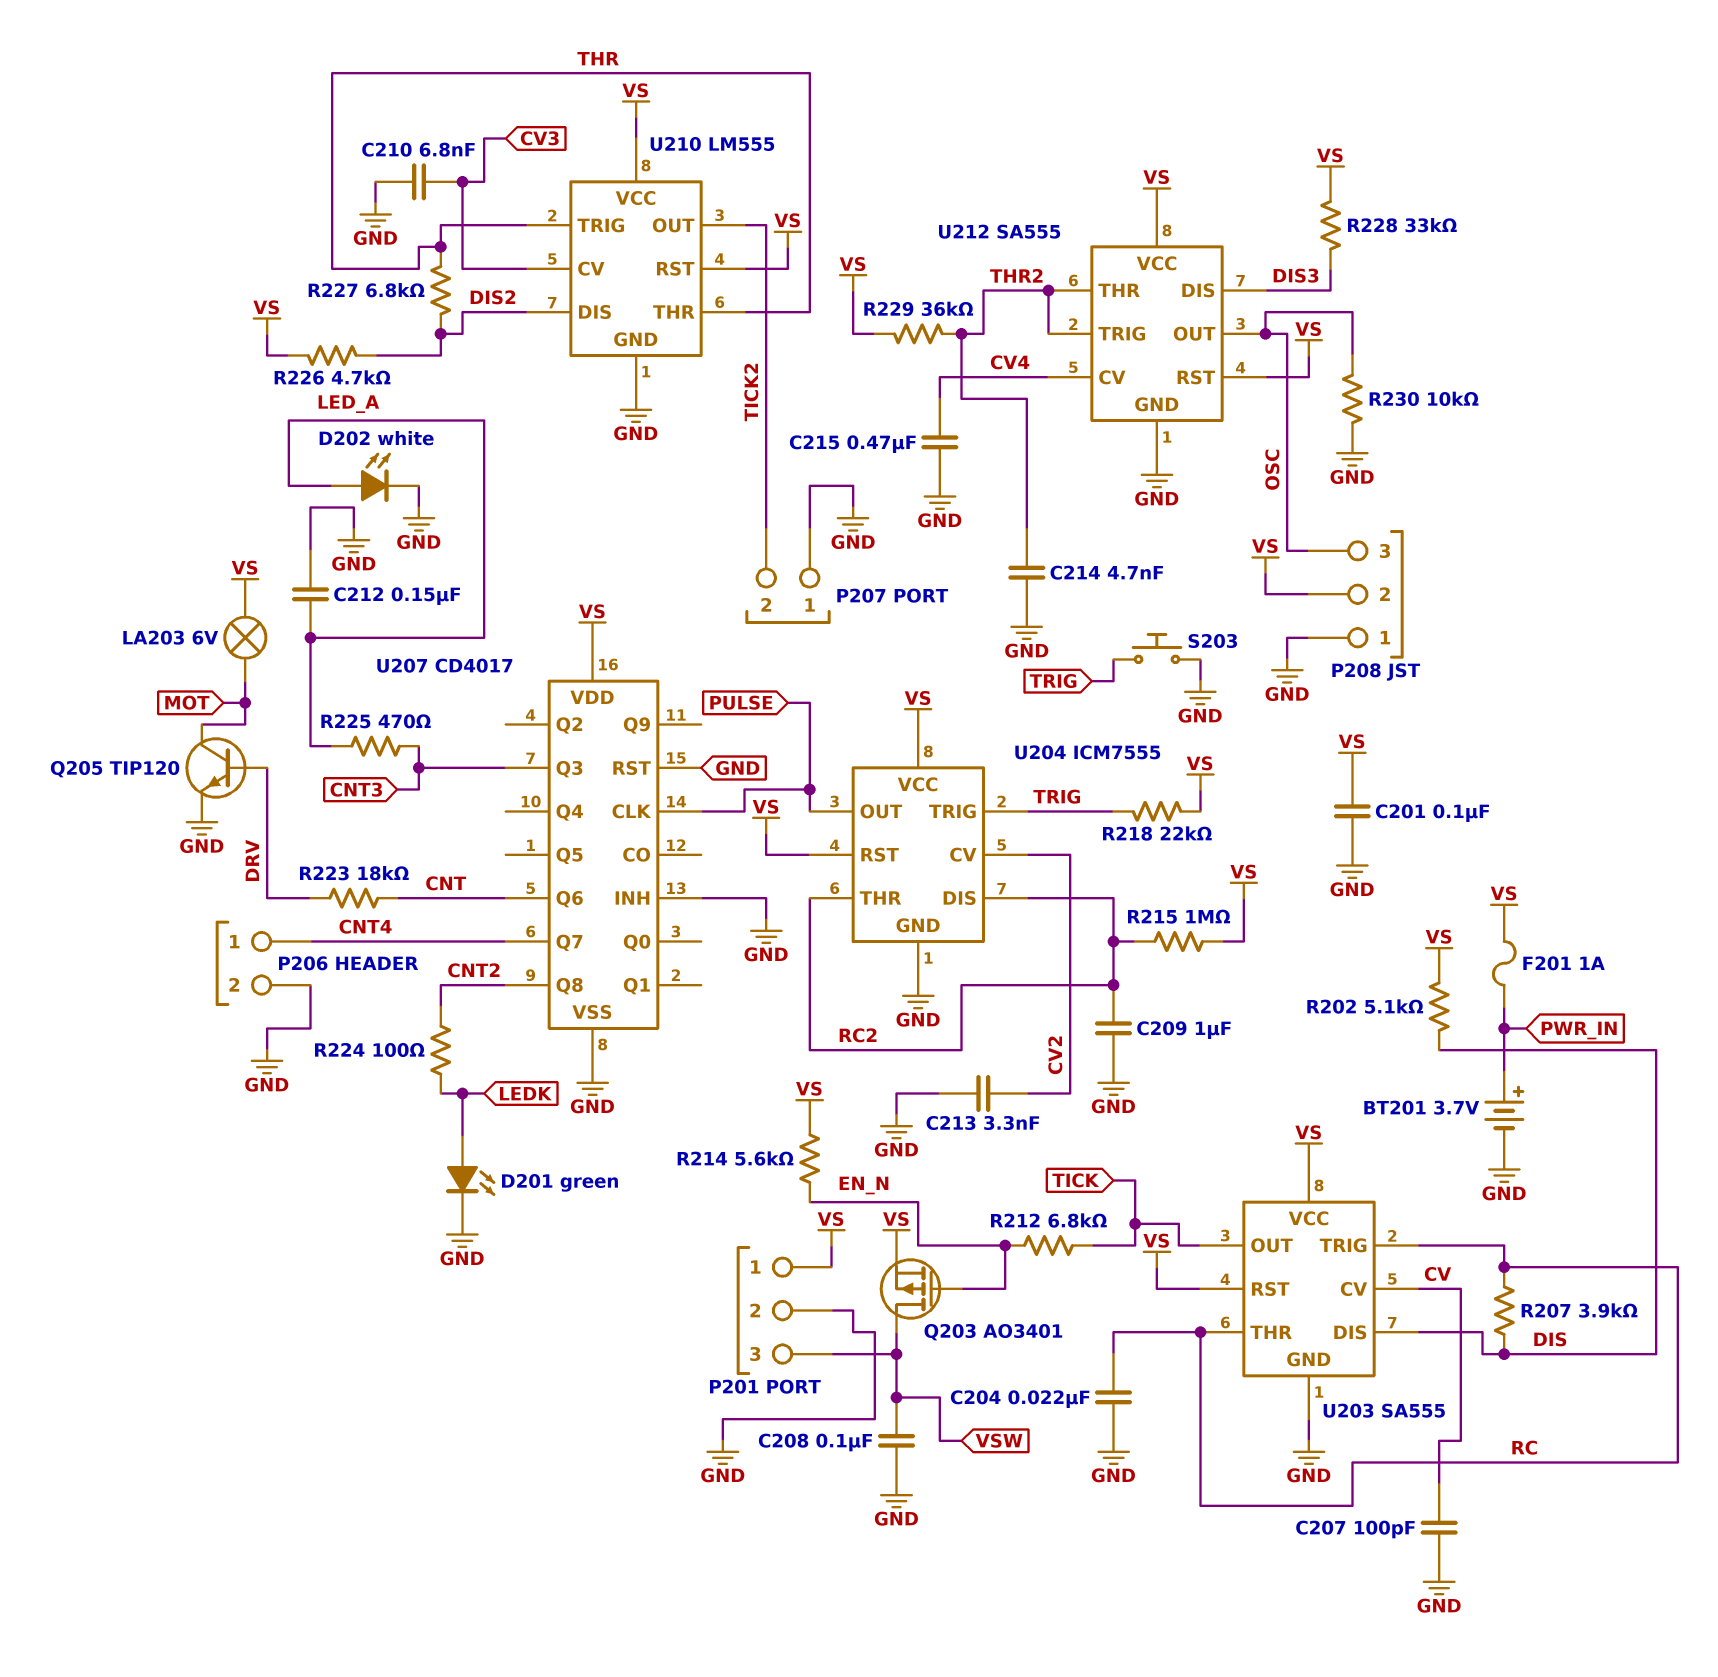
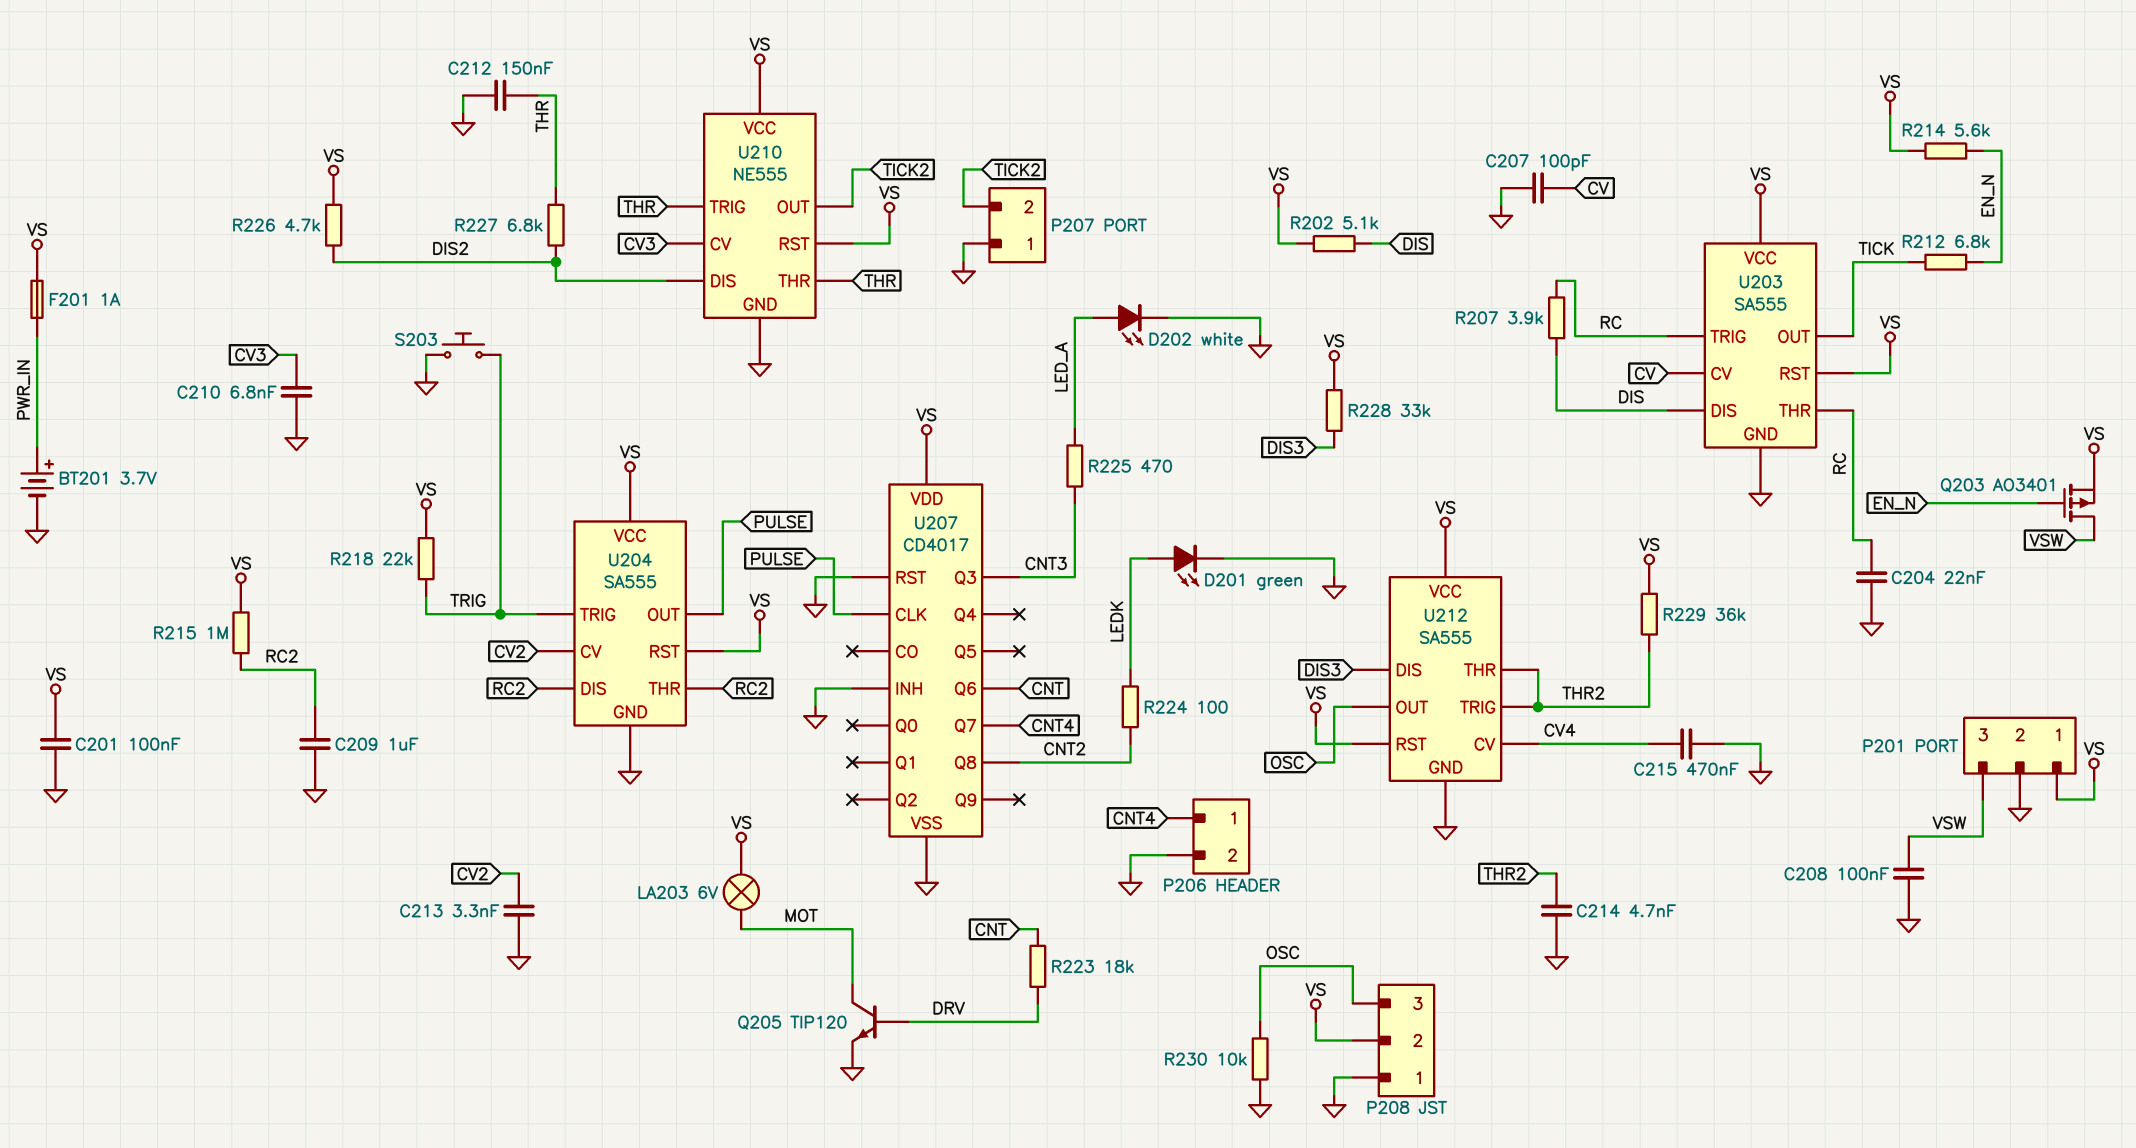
C212: 150nF (GND, LED_A) -> 150nF (GND, THR)
U204: ICM7555 -> SA555
U210: LM555 -> NE555

